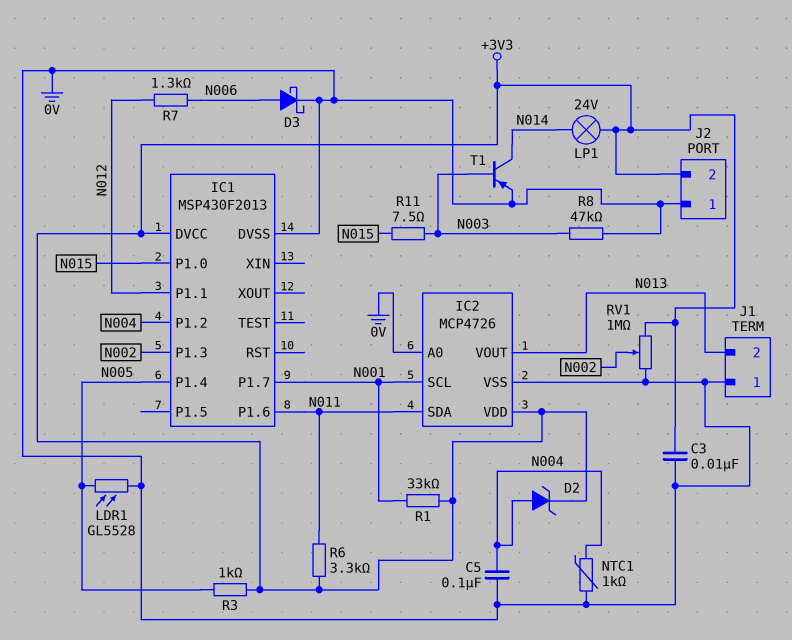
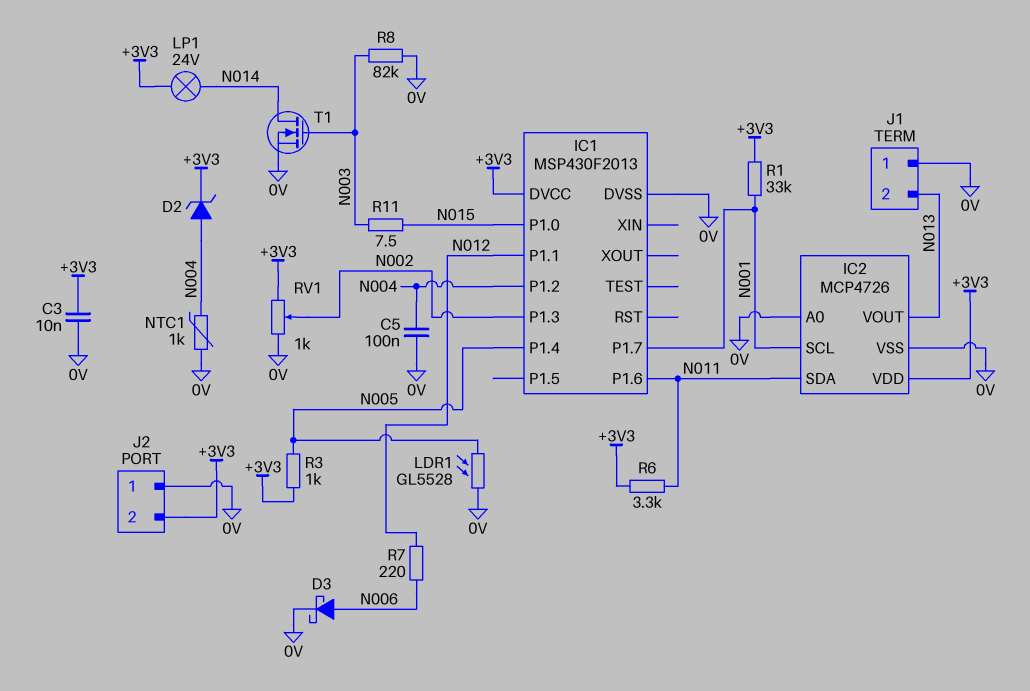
R7: 1.3k (N006, N012) -> 220 (N006, N012)
R8: 47k (0V, N003) -> 82k (0V, N003)
RV1: 1M (+3V3, 0V, wiper N002) -> 1k (+3V3, 0V, wiper N002)
T1: PNP (B N003, C N014, E 0V) -> NMOS (G N003, D N014, S 0V)

